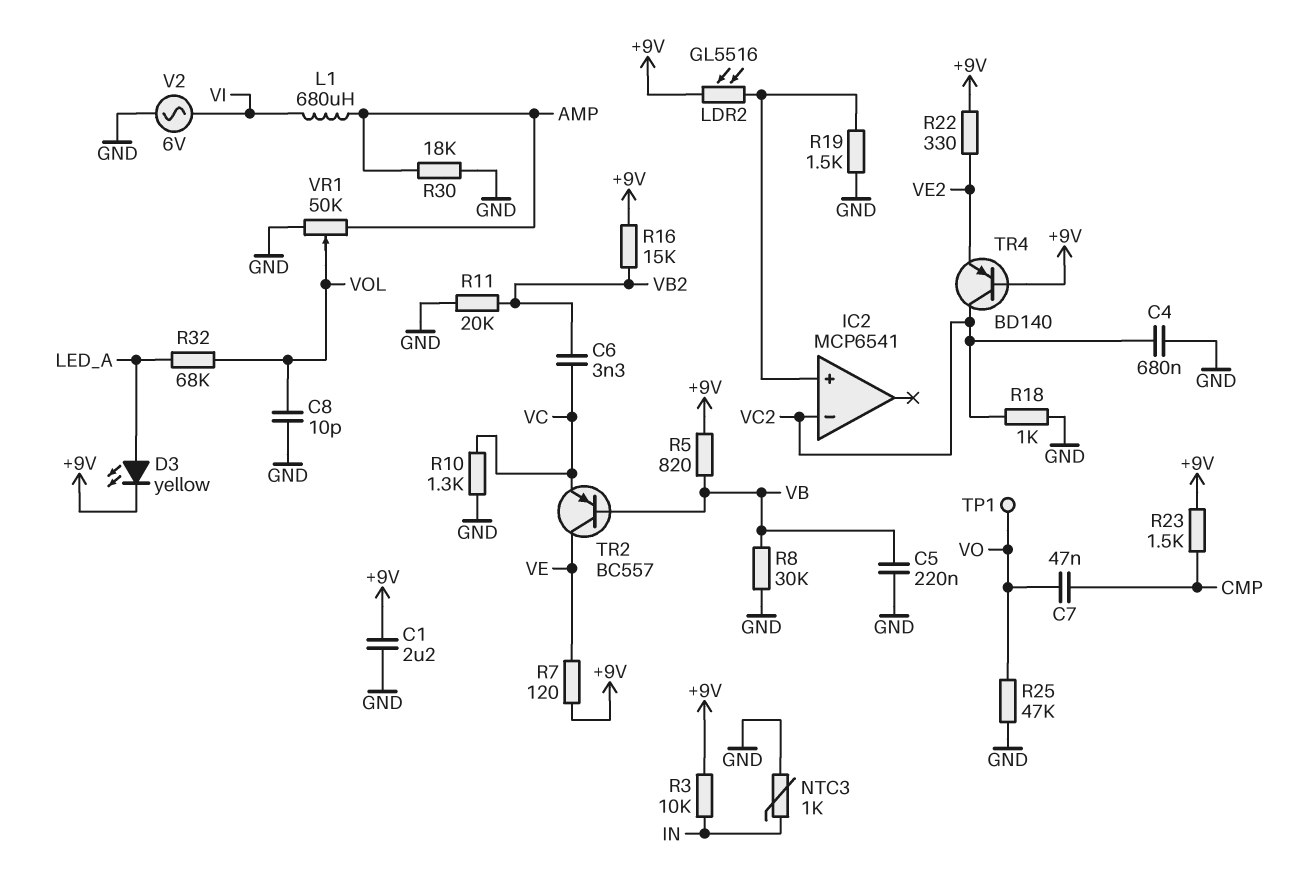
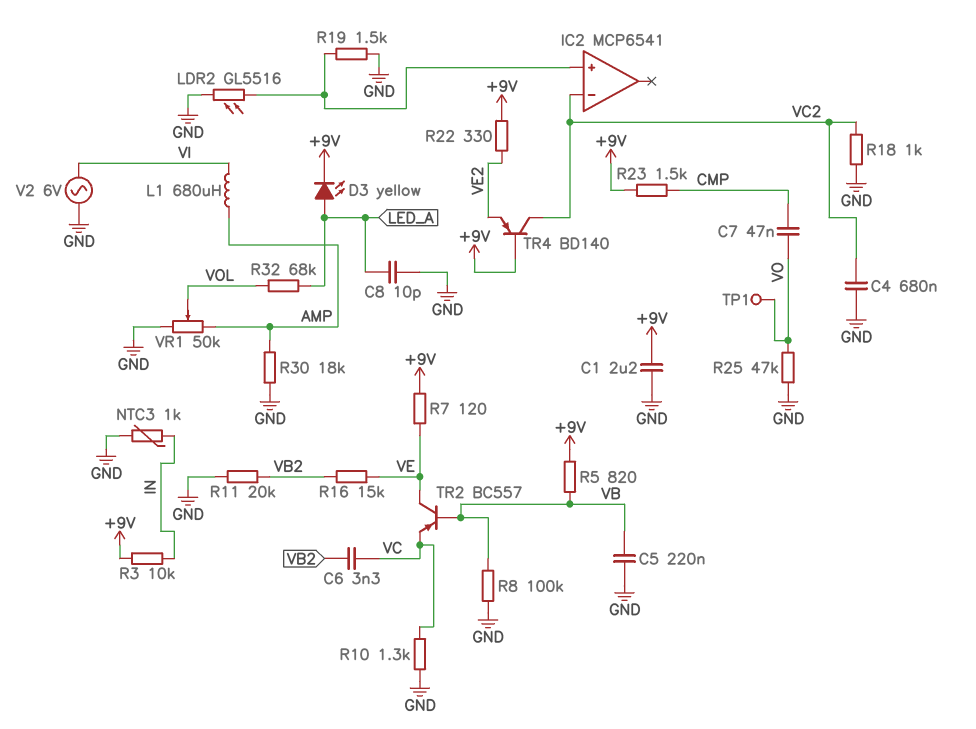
C8: 10pF (GND, VOL) -> 10pF (GND, LED_A)
LDR2: GL5516 (+9V, IC2/in+) -> GL5516 (GND, IC2/in+)
R8: 30k (GND, VB) -> 100k (GND, VB)
R16: 15k (+9V, VB2) -> 15k (VB2, VE)

